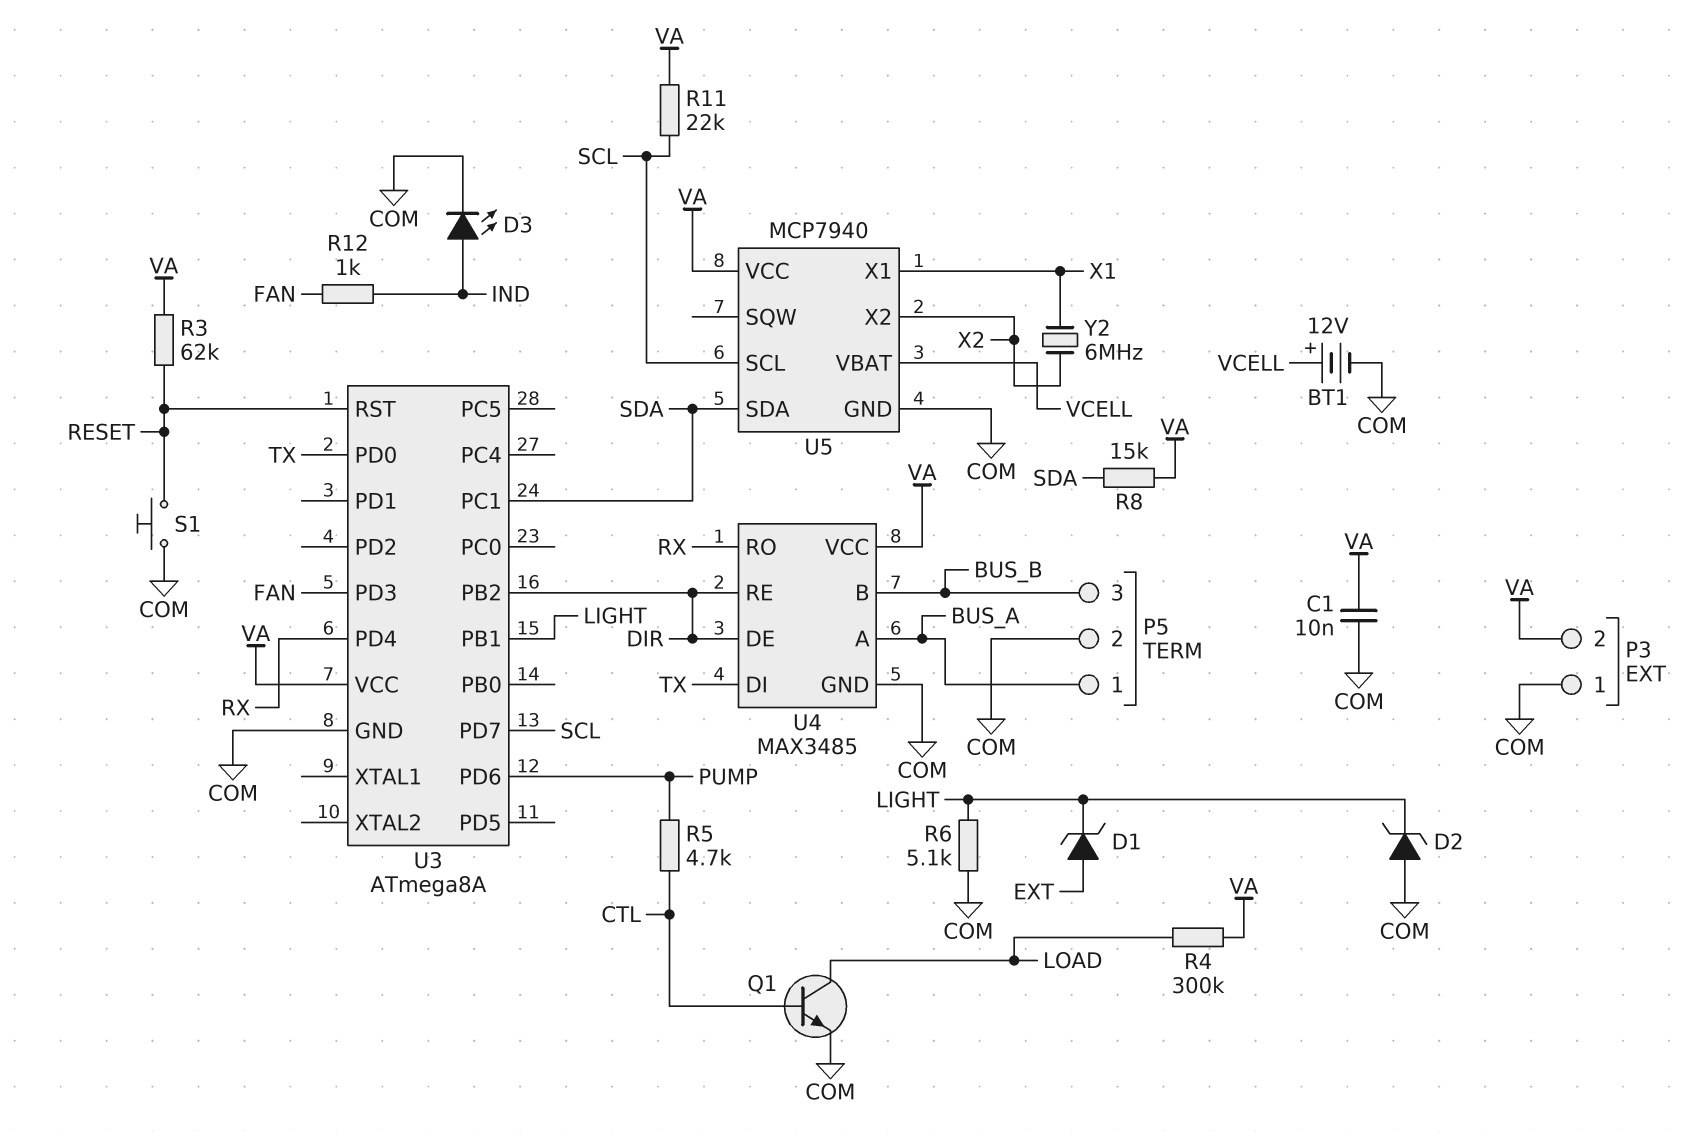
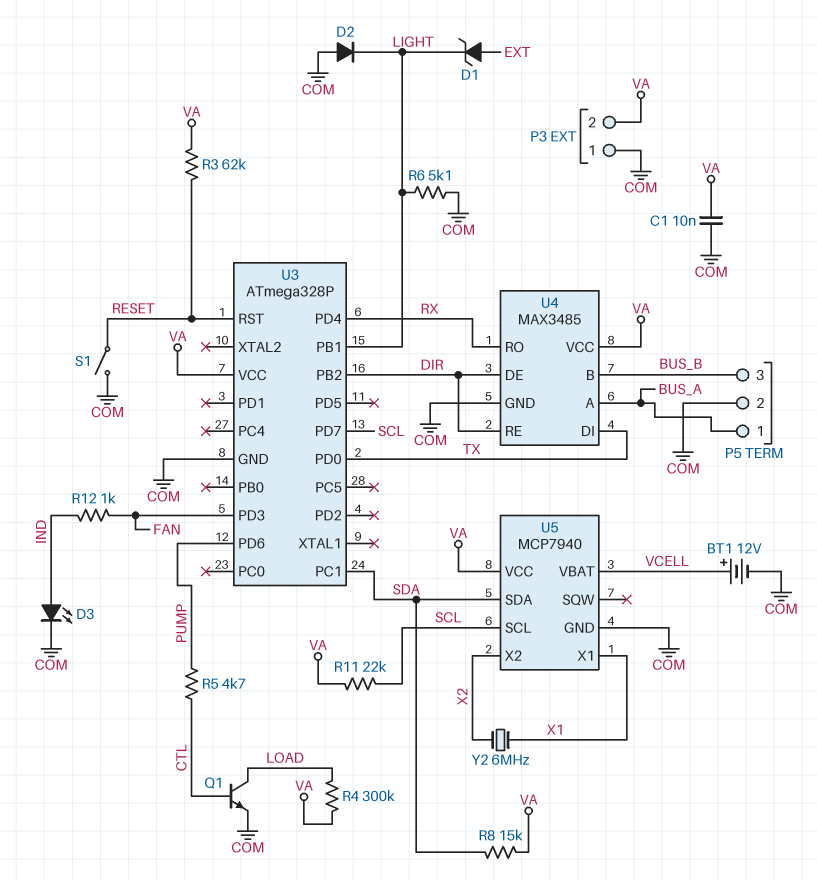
D2: zener (A COM, K LIGHT) -> diode (A COM, K LIGHT)
S1: button (COM, RESET) -> switch (COM, RESET)
U3: ATmega8A -> ATmega328P

